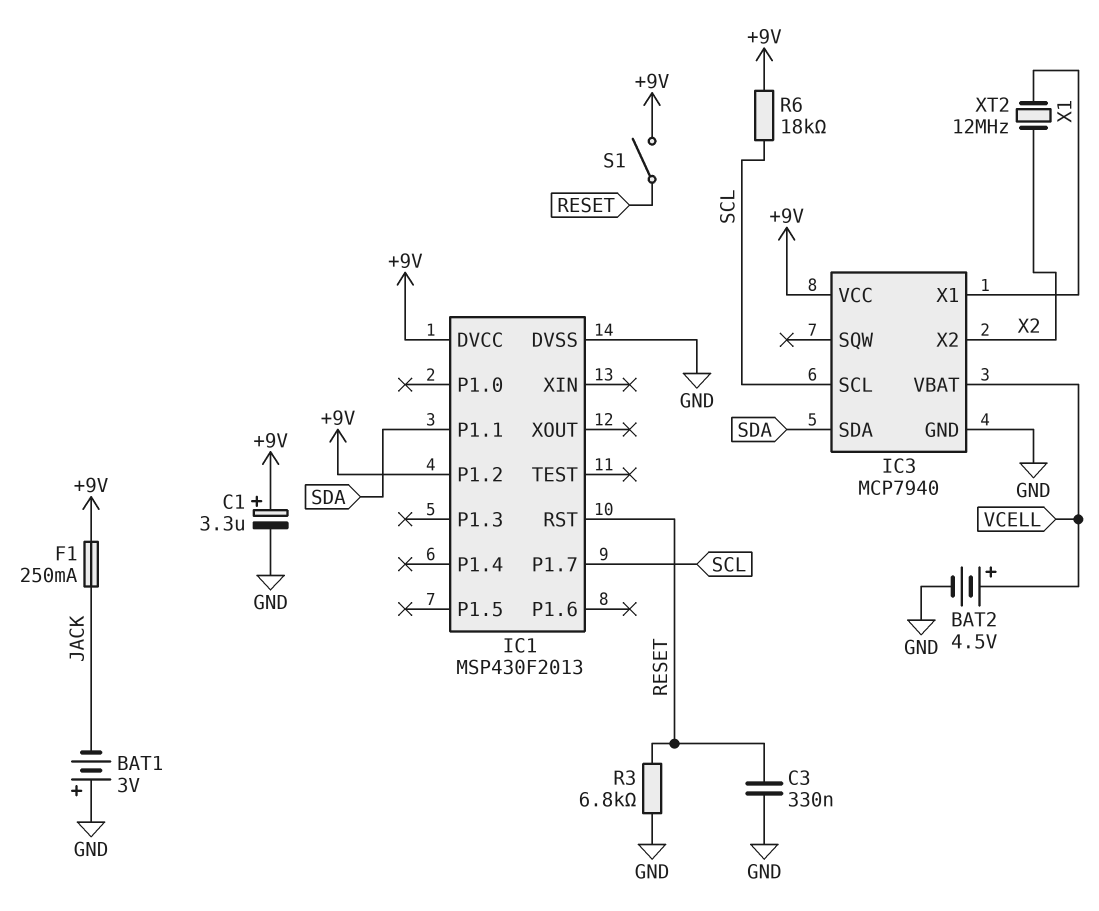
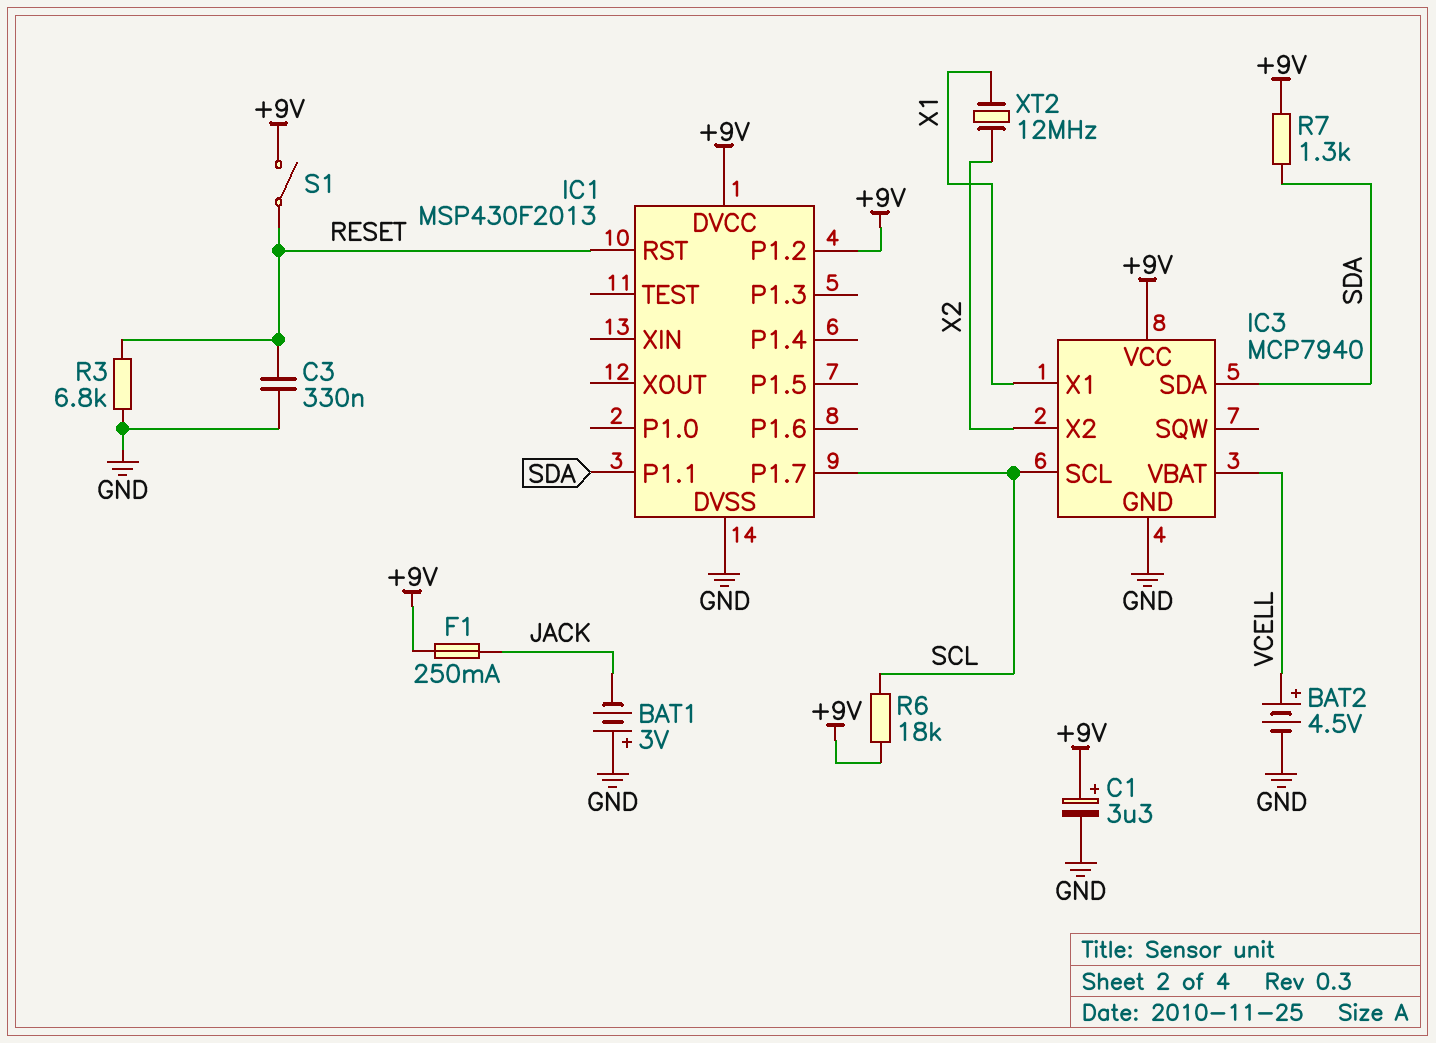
R7: none -> 1.3k (+9V, SDA)

